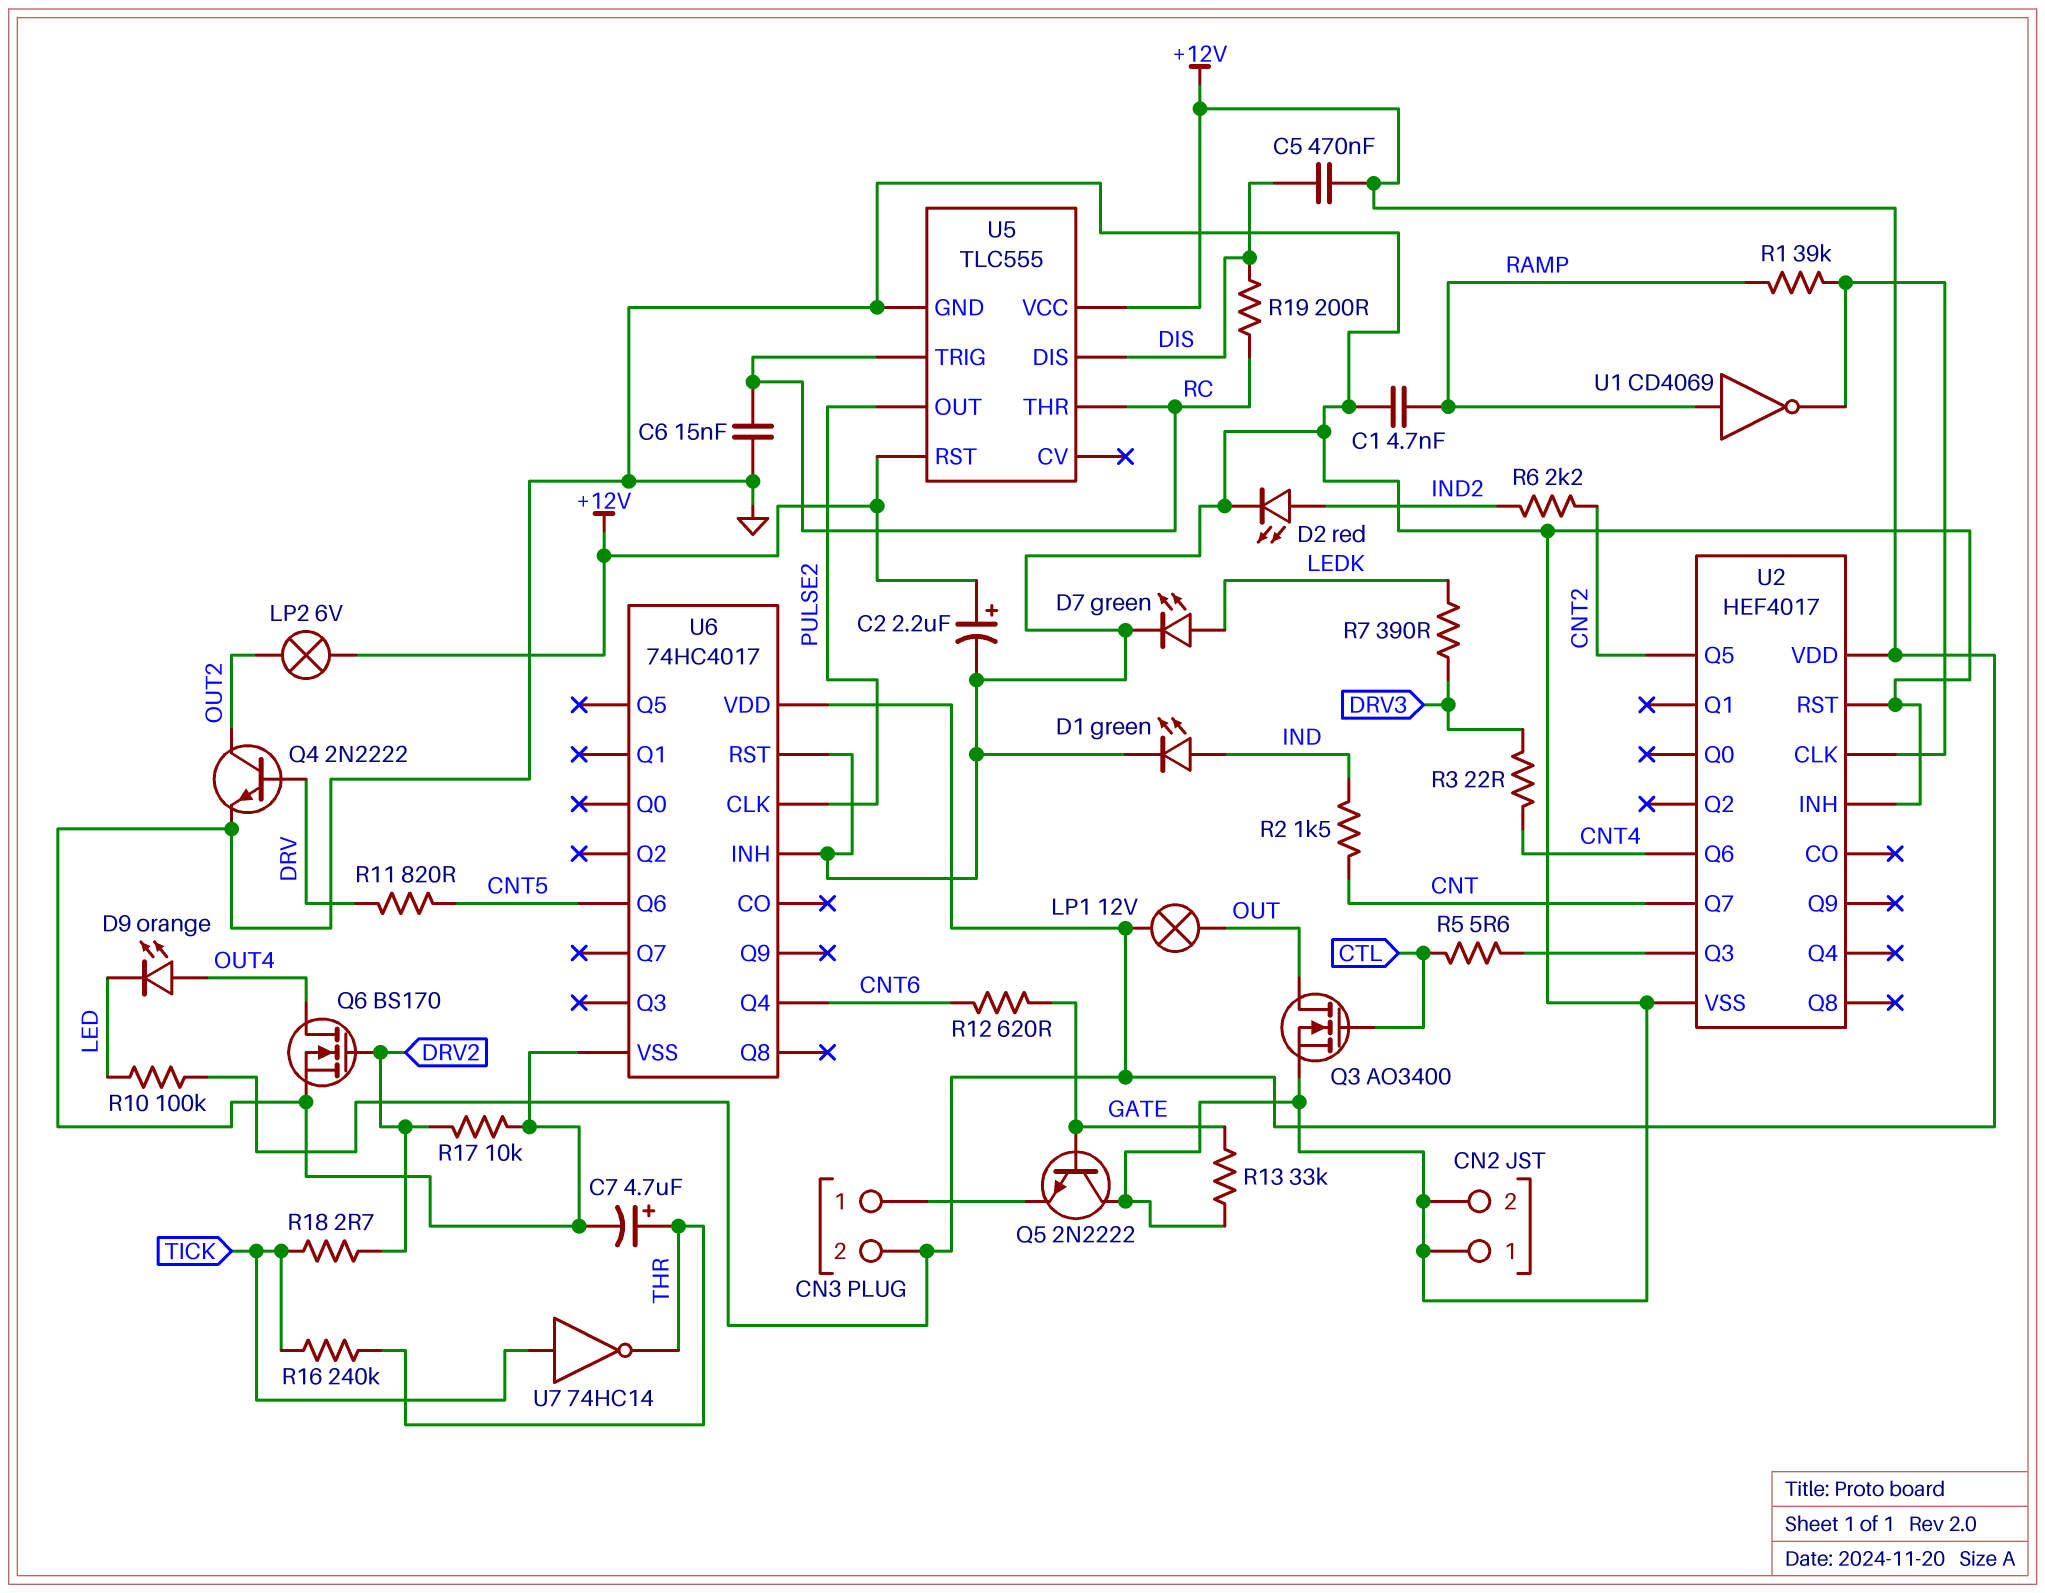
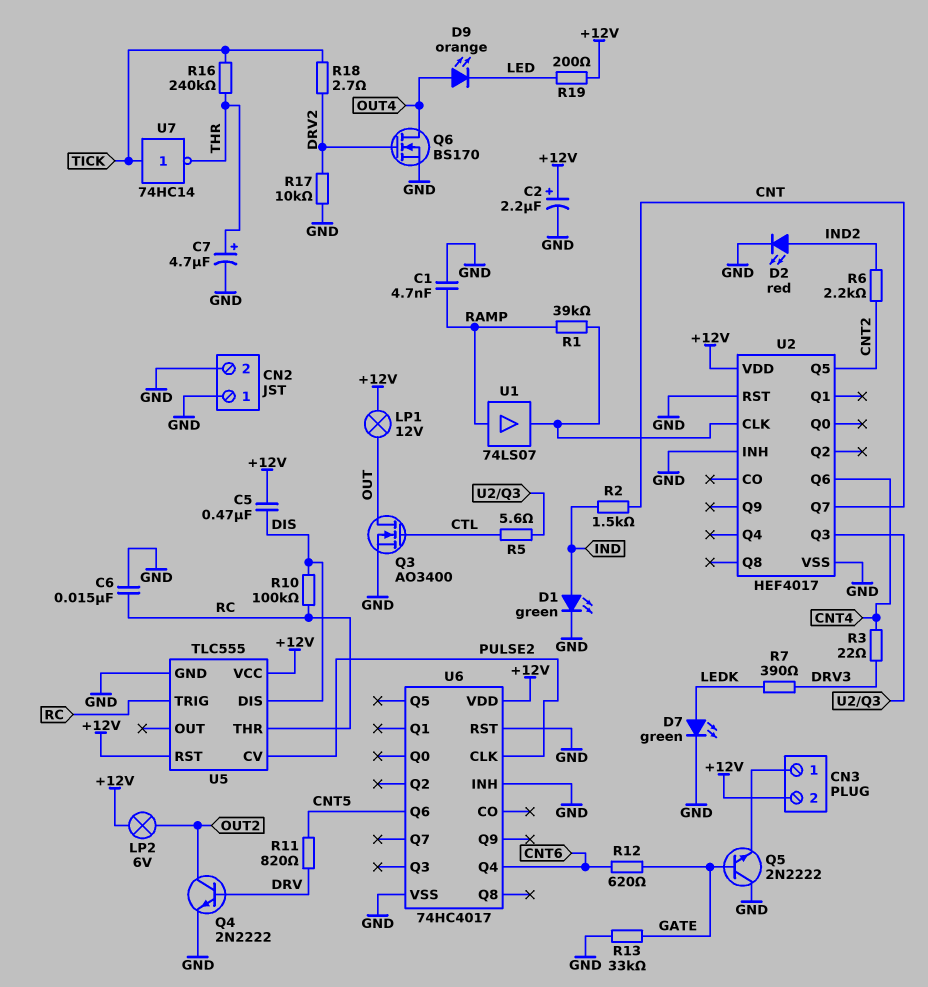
R10: 100k (+12V, LED) -> 100k (DIS, RC)
R19: 200 (DIS, RC) -> 200 (+12V, LED)
U1: NOT CD4069 (in RAMP, out U2/CLK) -> buffer 74LS07 (in RAMP, out U2/CLK)
U5 pin CV: none -> PULSE2
U5 pin OUT: PULSE2 -> none

